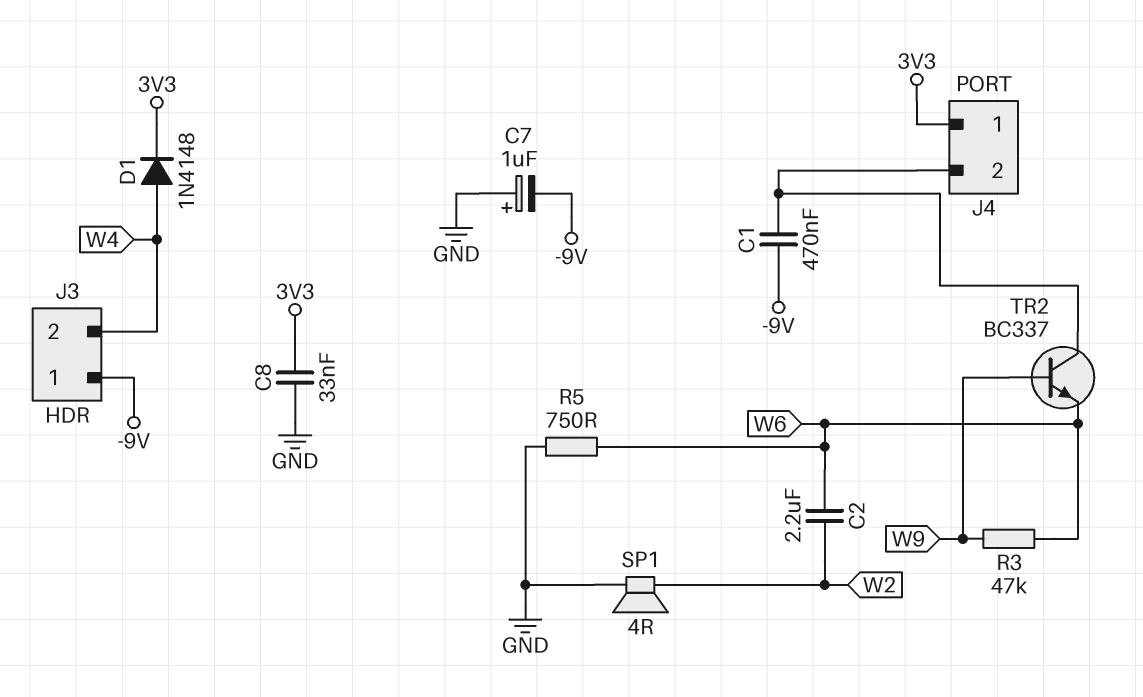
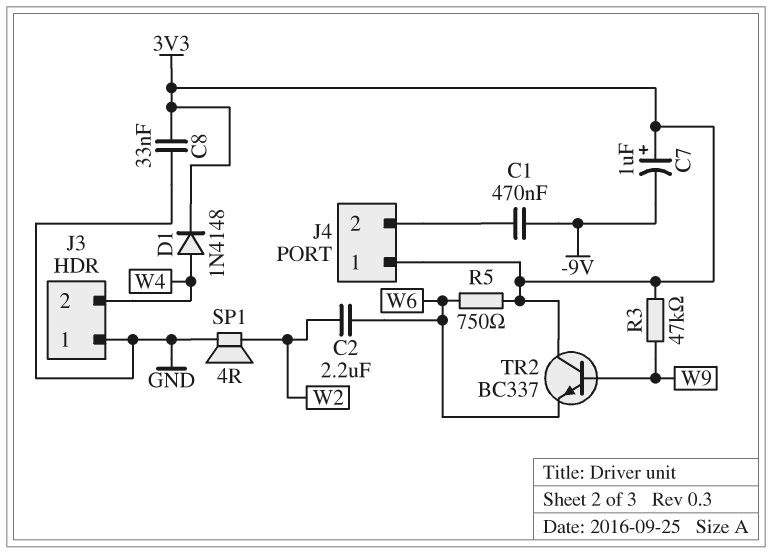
C7: 1uF (plus GND, minus -9V) -> 1uF (plus 3V3, minus -9V)
J3 pin 1: -9V -> GND
R3: 47k (W6, W9) -> 47k (3V3, W9)
R5: 750 (GND, W6) -> 750 (3V3, W6)
TR2: NPN BC337 (B W9, C J4/2, E W6) -> NPN BC337 (B W9, C 3V3, E W6)

